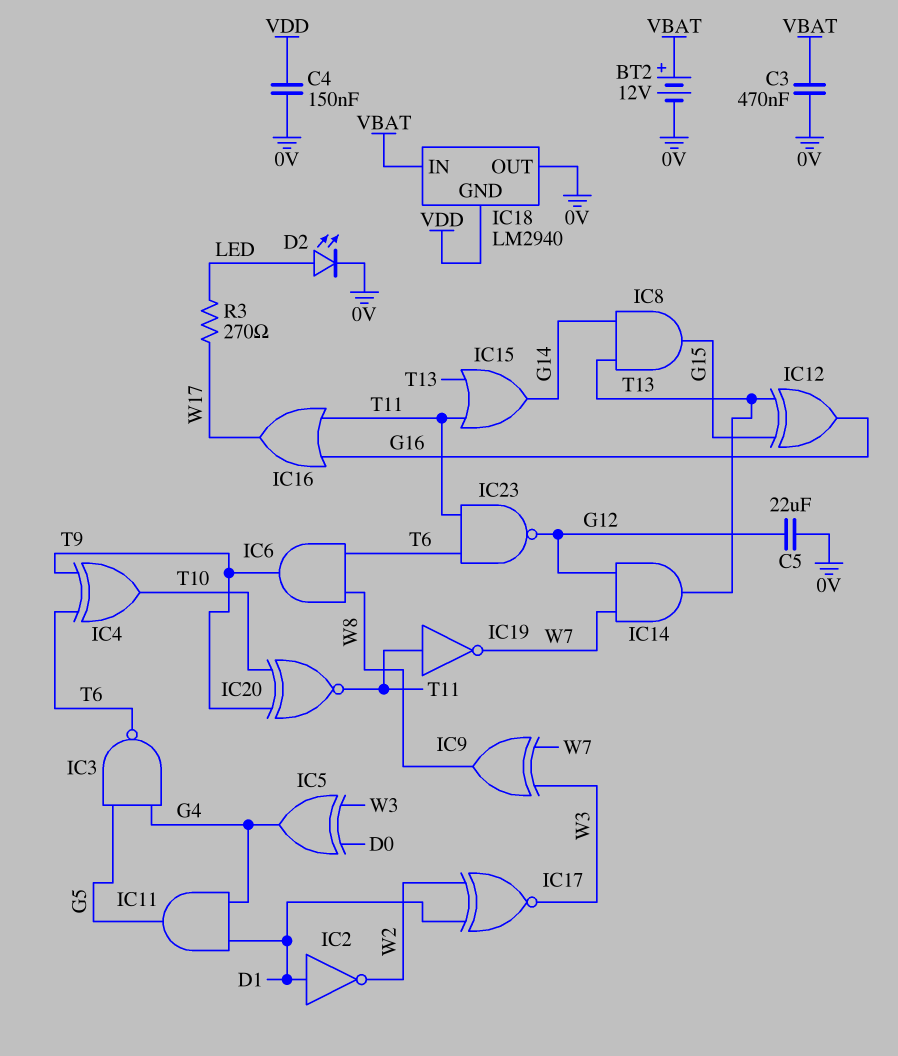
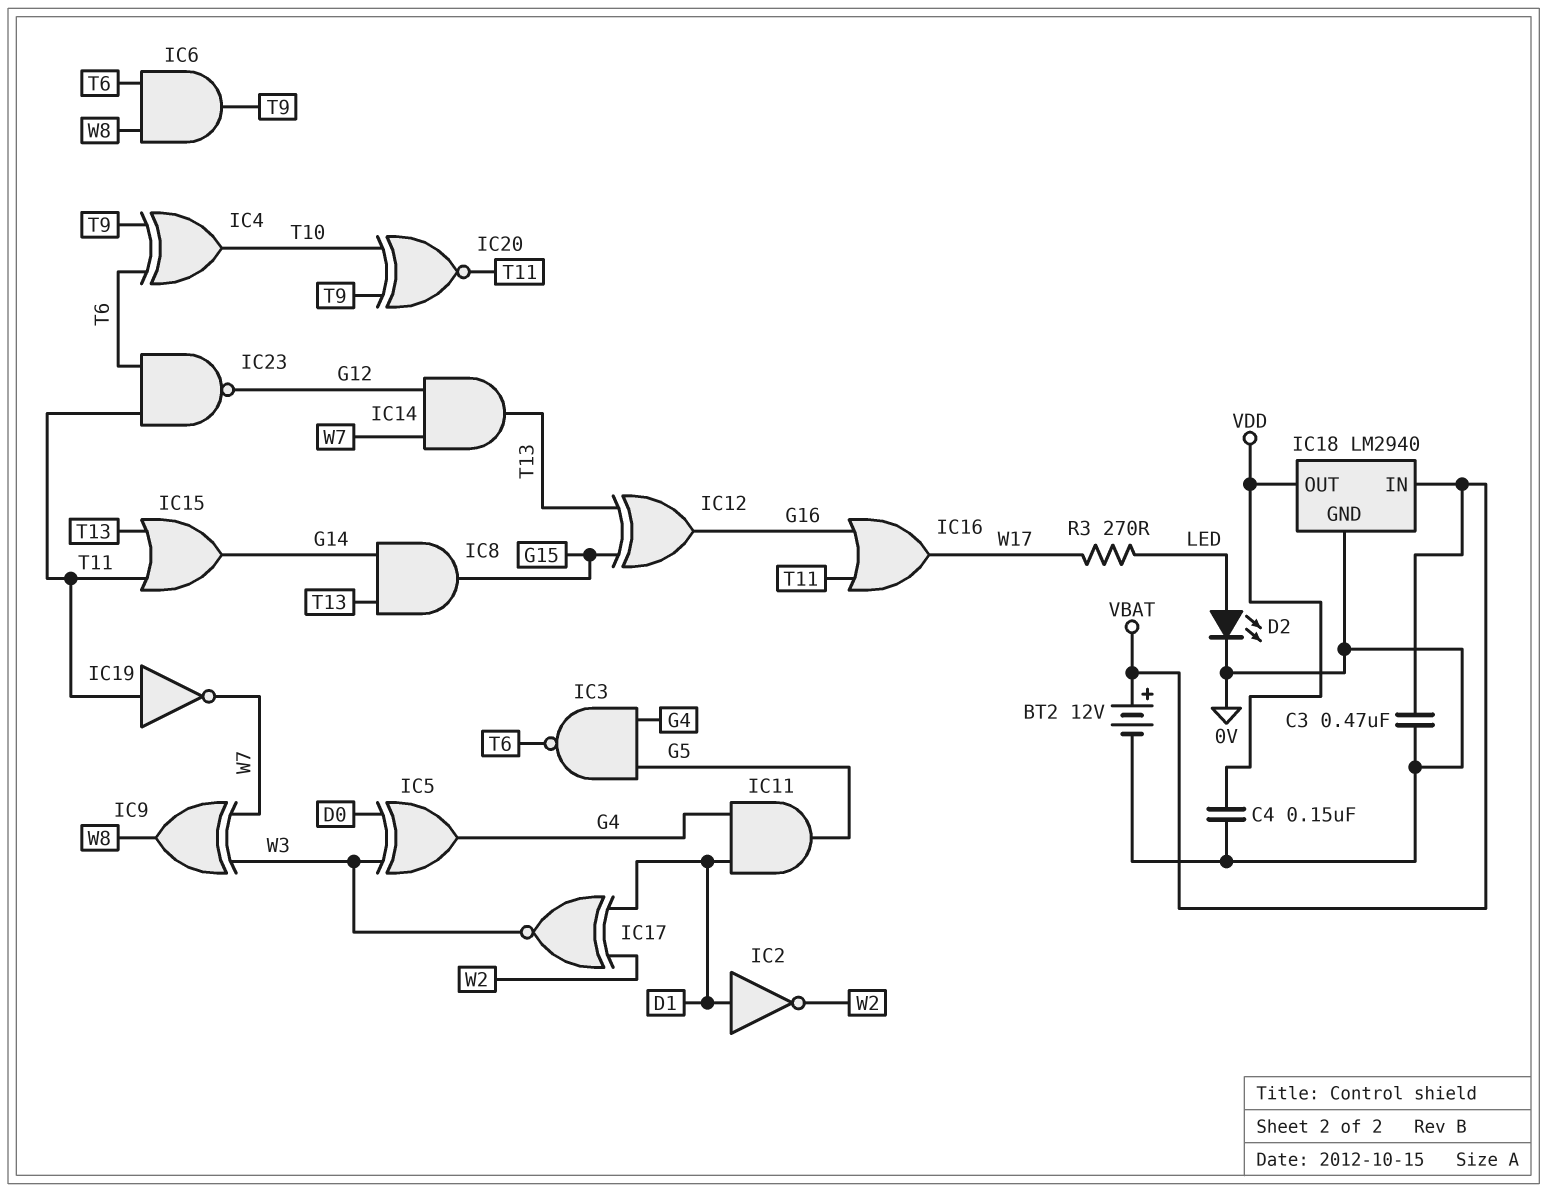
C5: 22uF (0V, G12) -> none
IC18 pin GND: VDD -> 0V
IC18 pin OUT: 0V -> VDD

